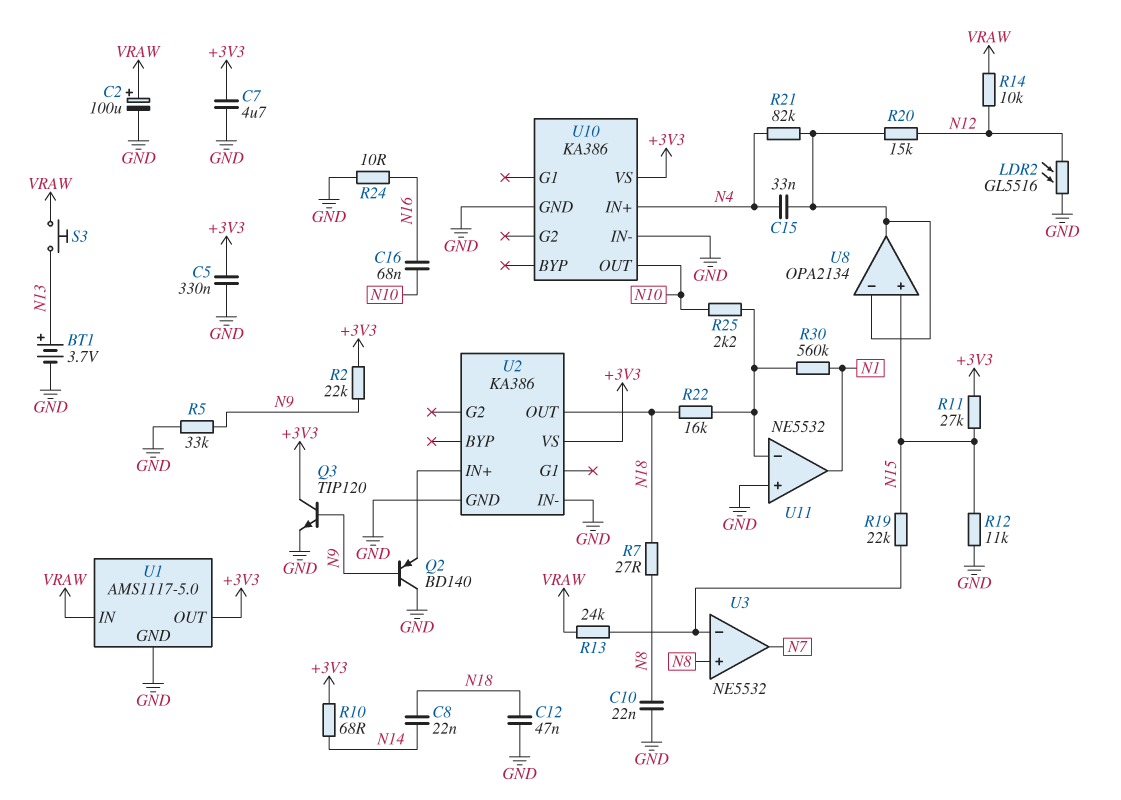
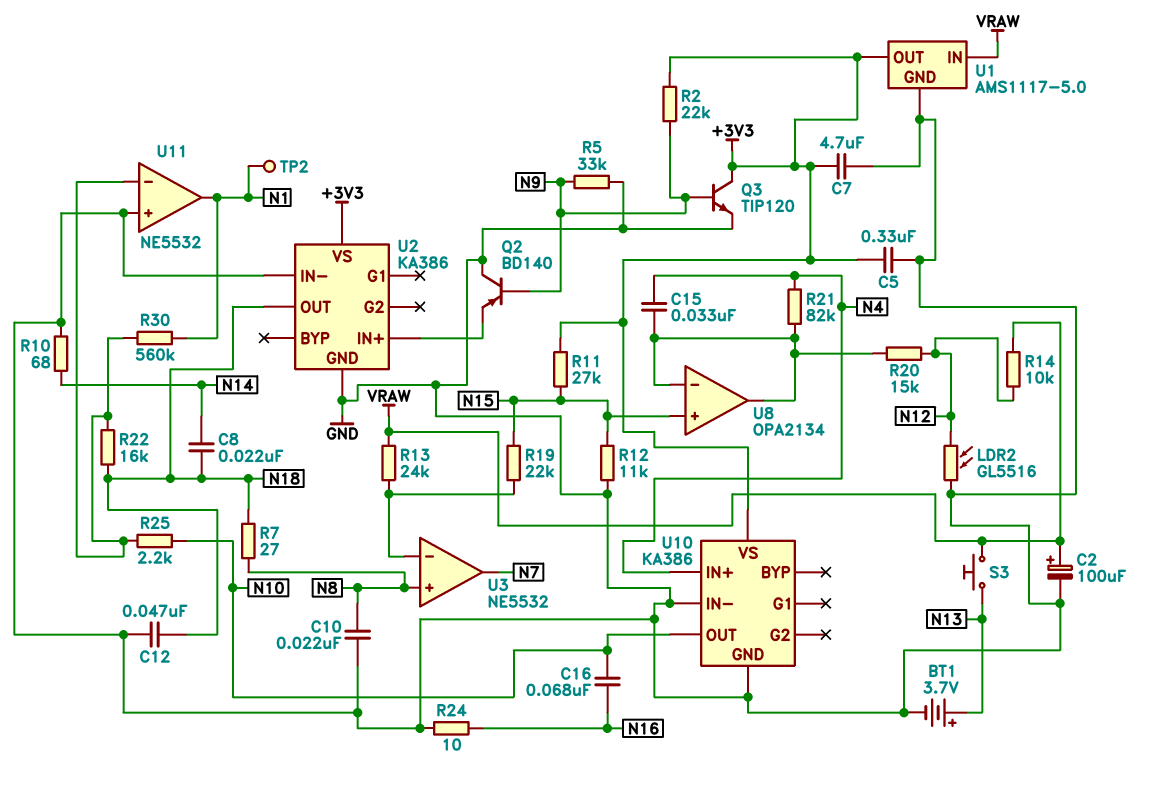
R10: 68 (+3V3, N14) -> 68 (GND, N14)
TP2: none -> test point (N1)

